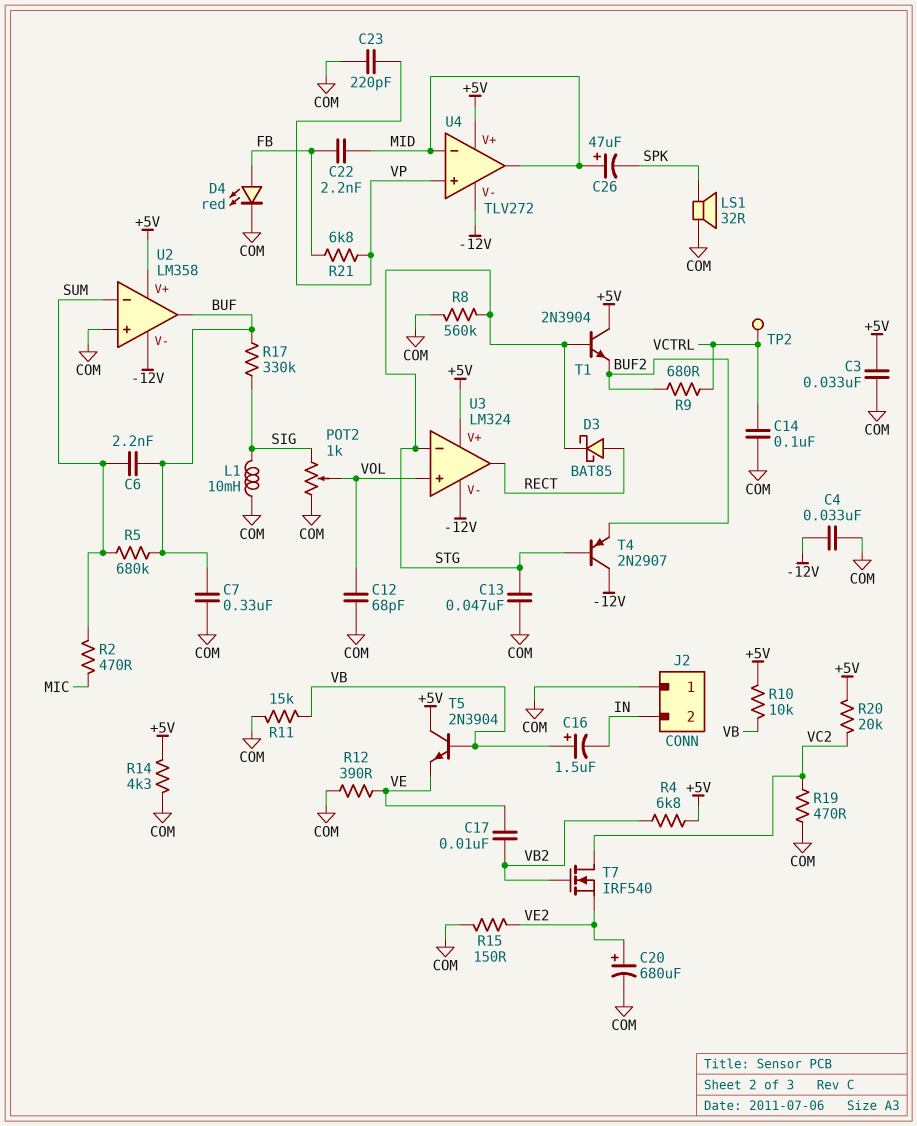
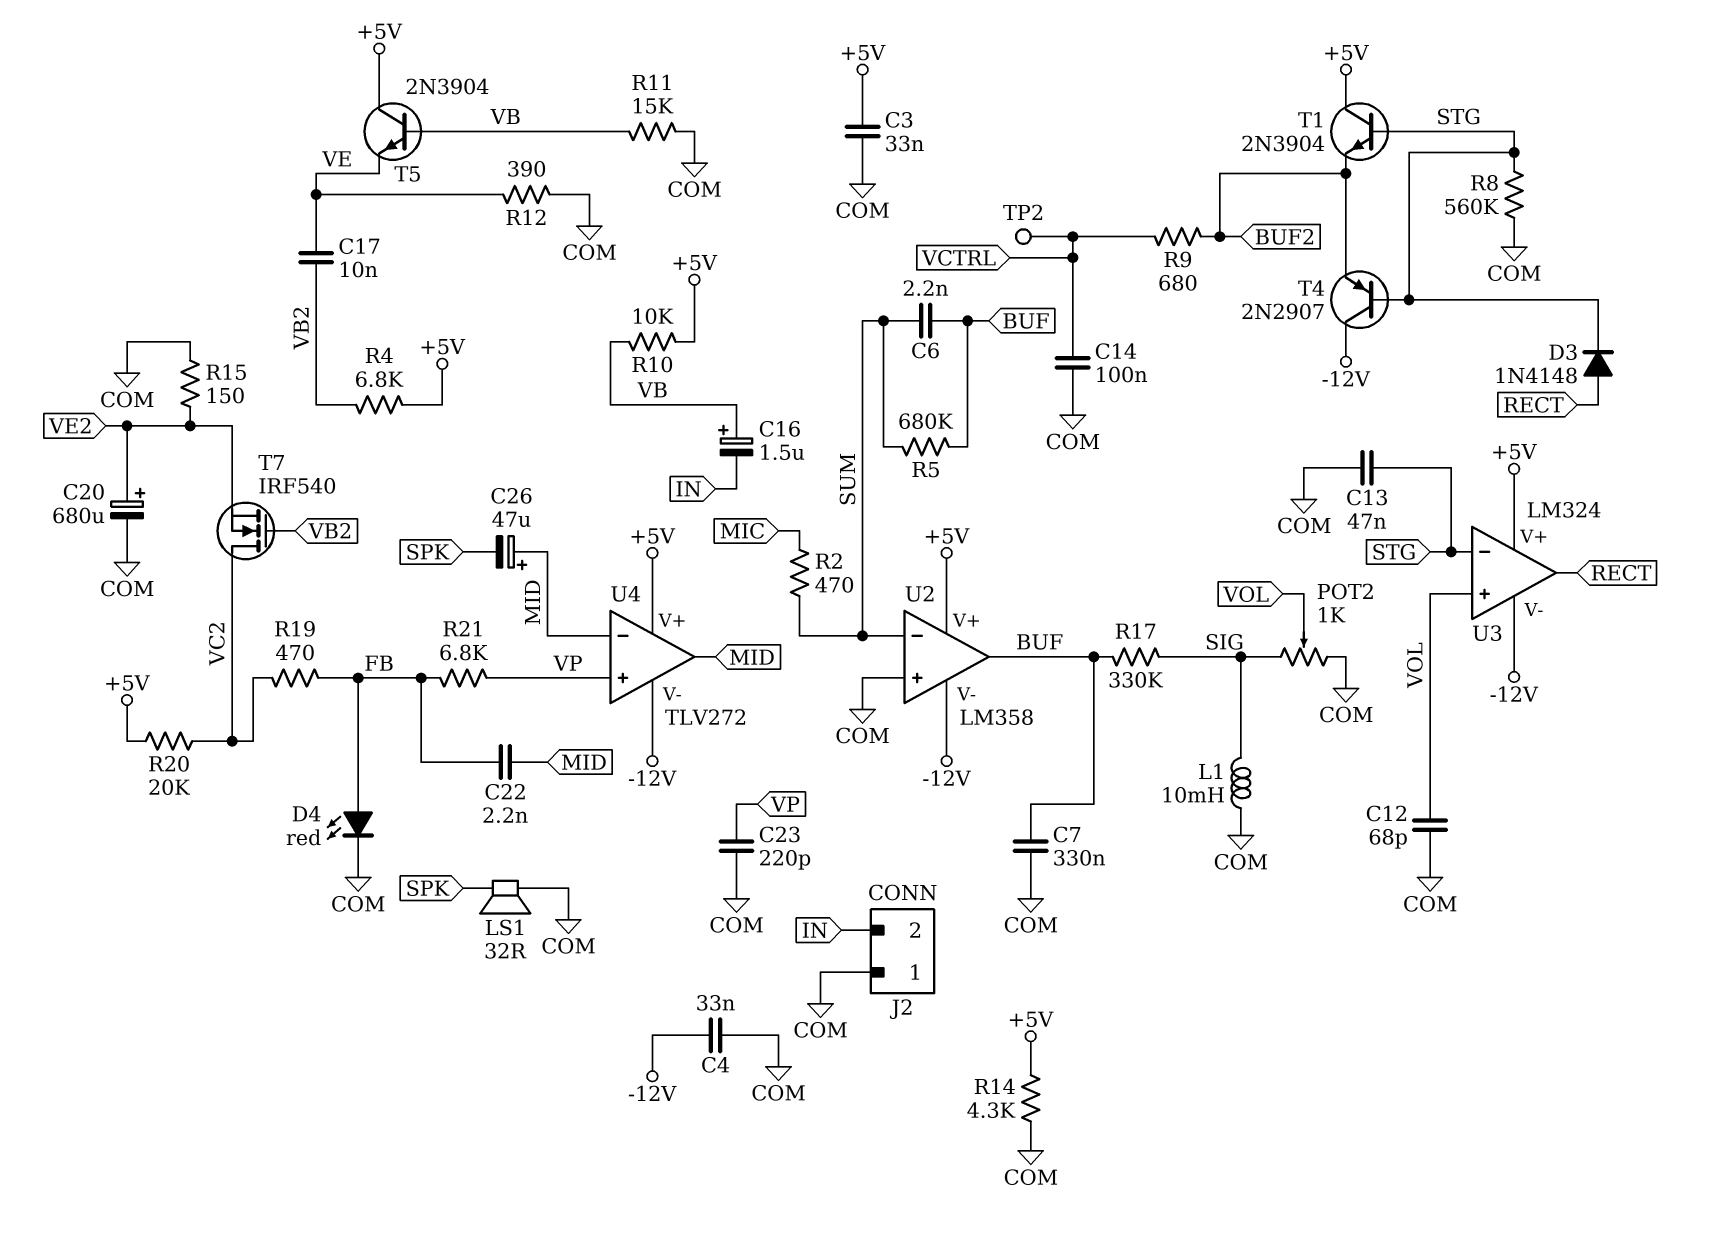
D3: schottky BAT85 (A RECT, K STG) -> diode 1N4148 (A RECT, K STG)
R19: 470 (COM, VC2) -> 470 (FB, VC2)

